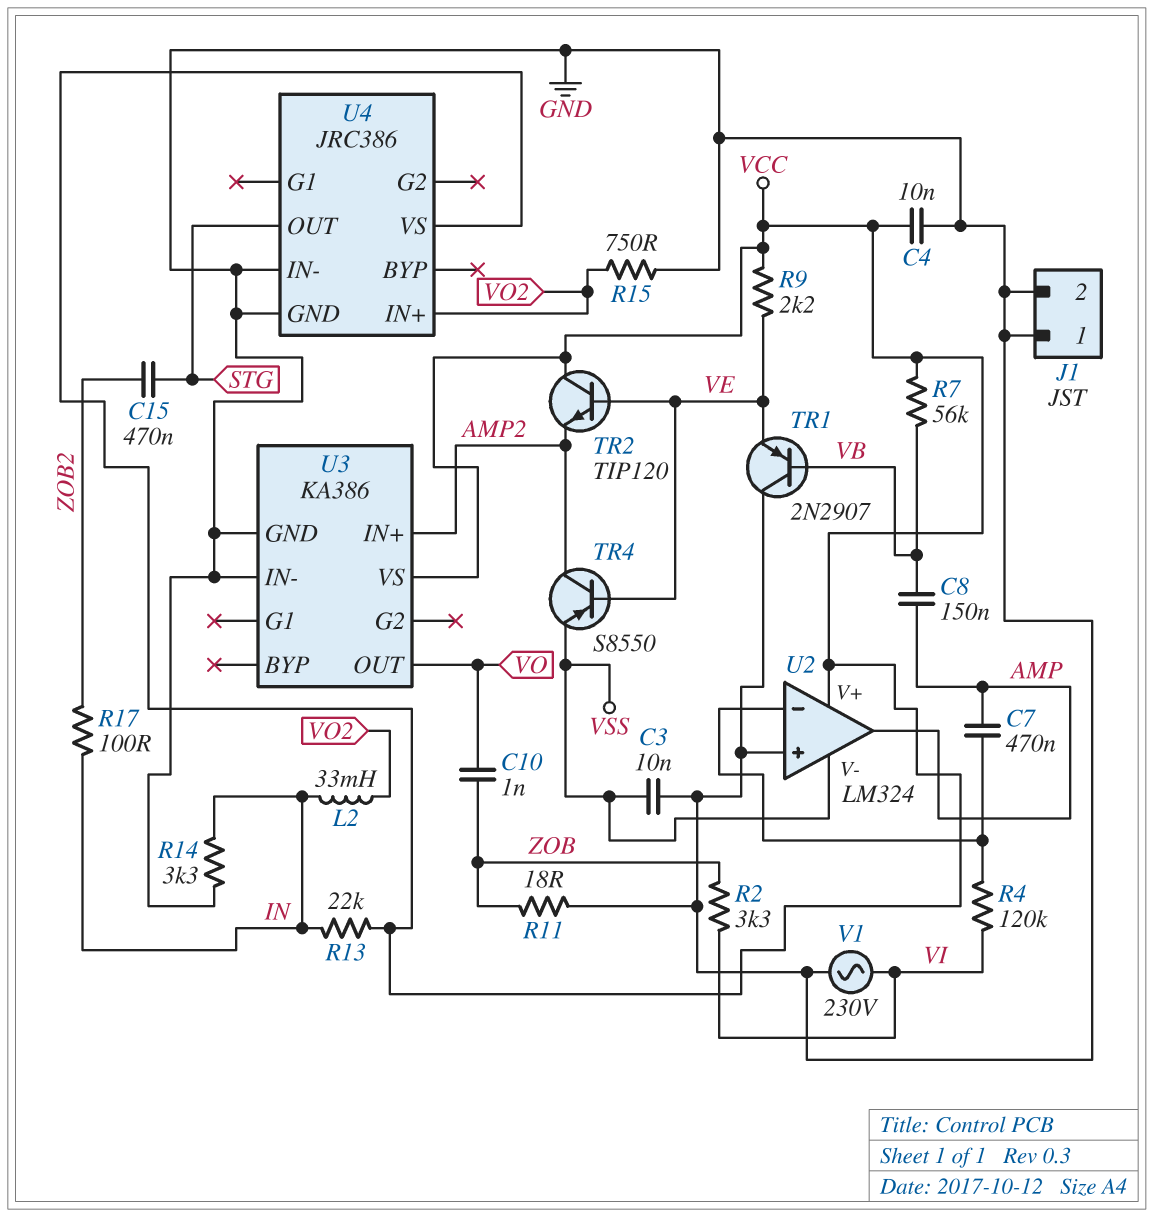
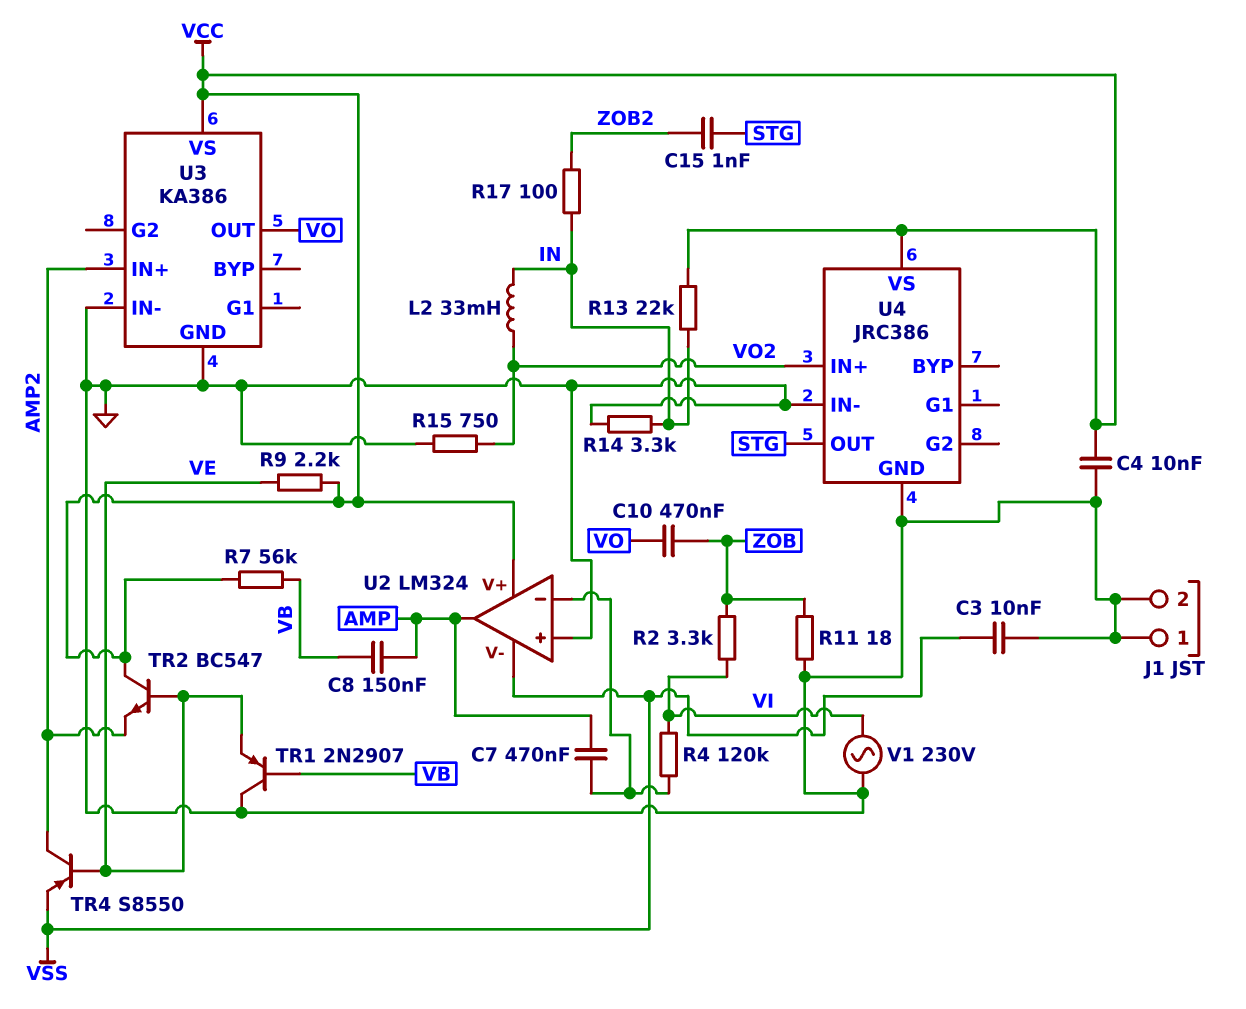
C10: 1nF (VO, ZOB) -> 470nF (VO, ZOB)
C15: 470nF (STG, ZOB2) -> 1nF (STG, ZOB2)
TR2: NPN TIP120 (B VE, C VCC, E AMP2) -> NPN BC547 (B VE, C VCC, E AMP2)

